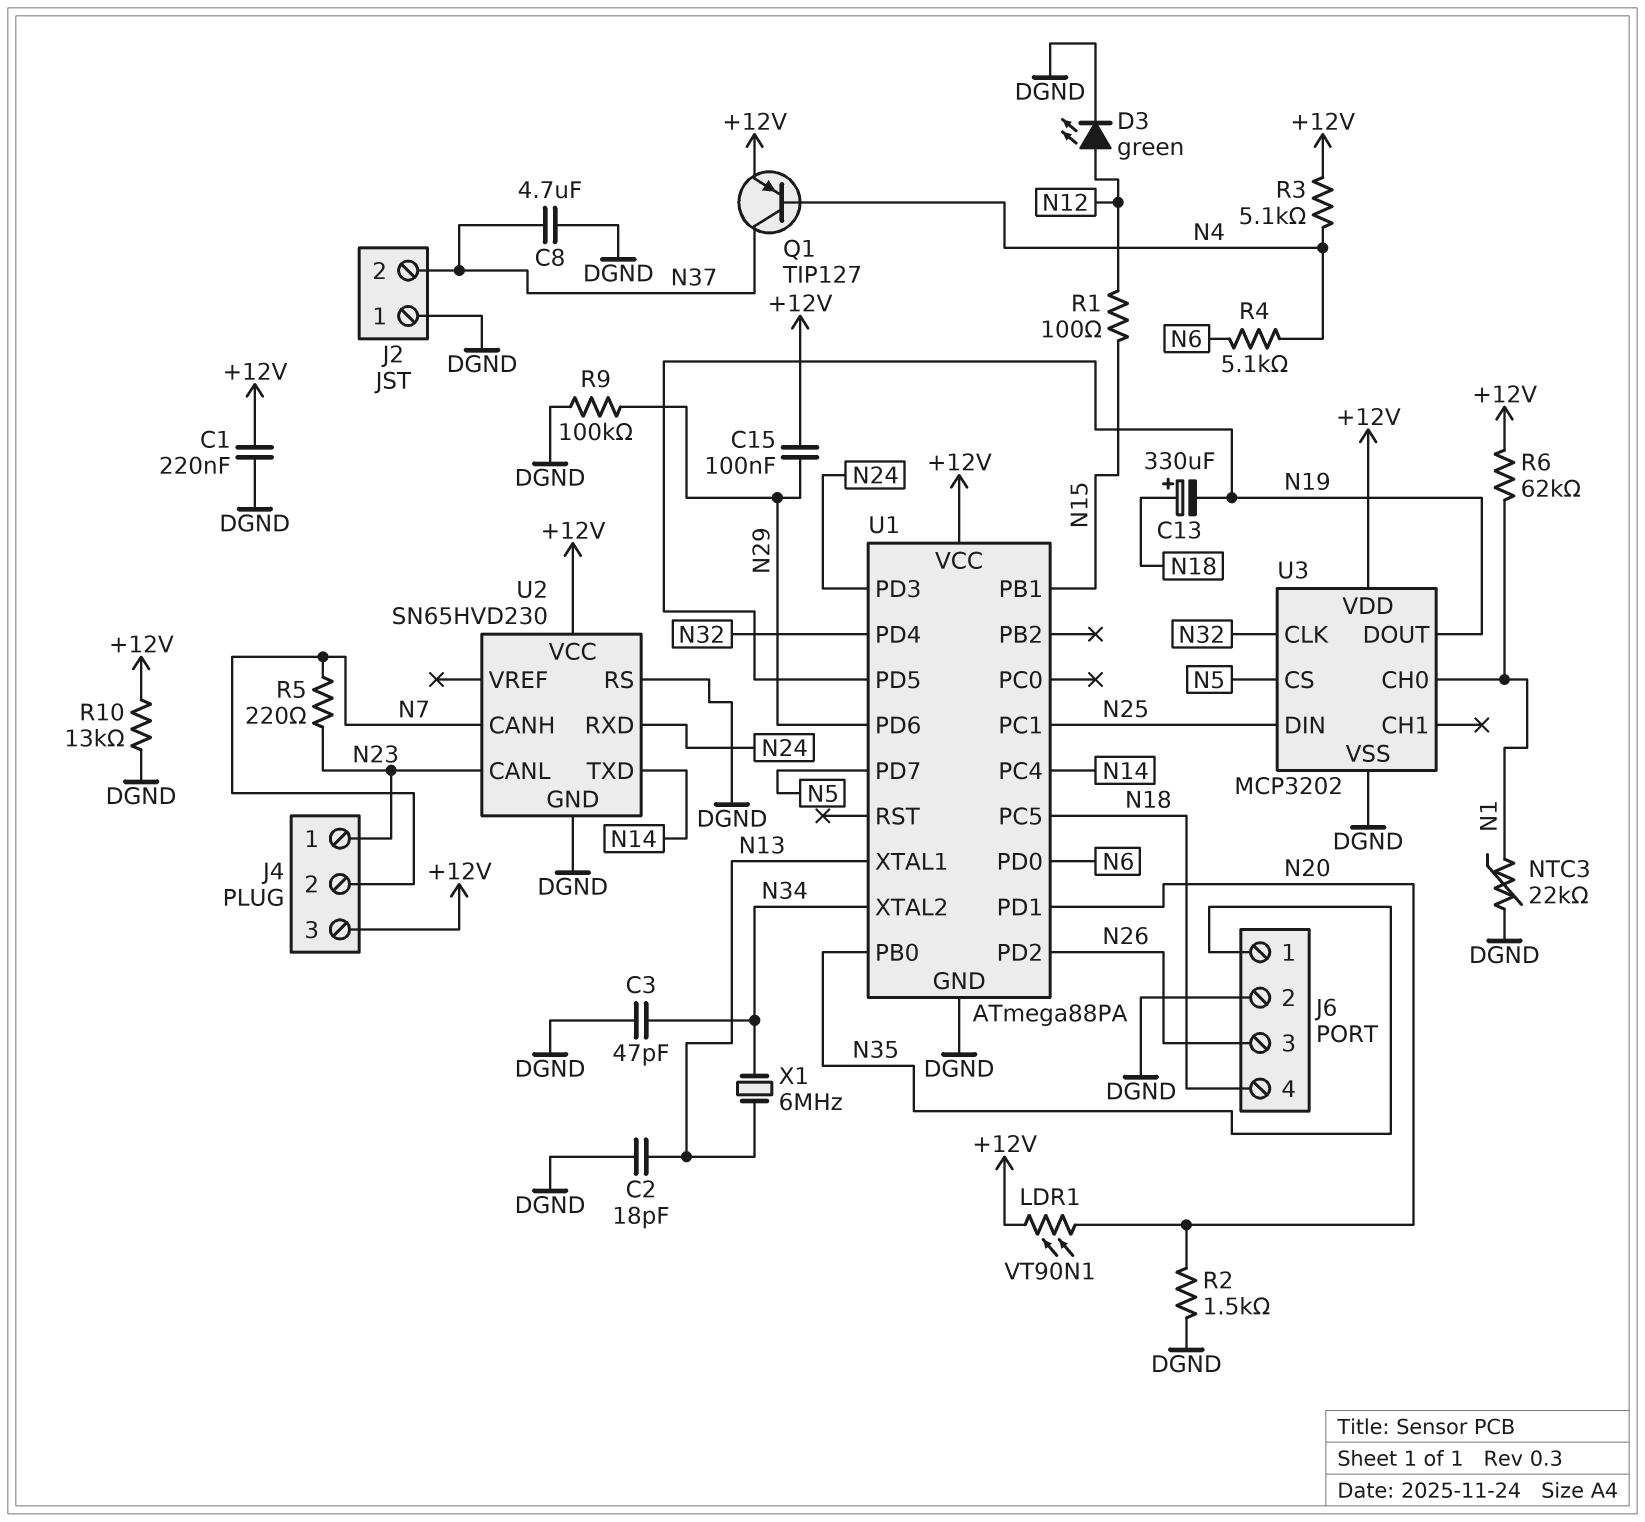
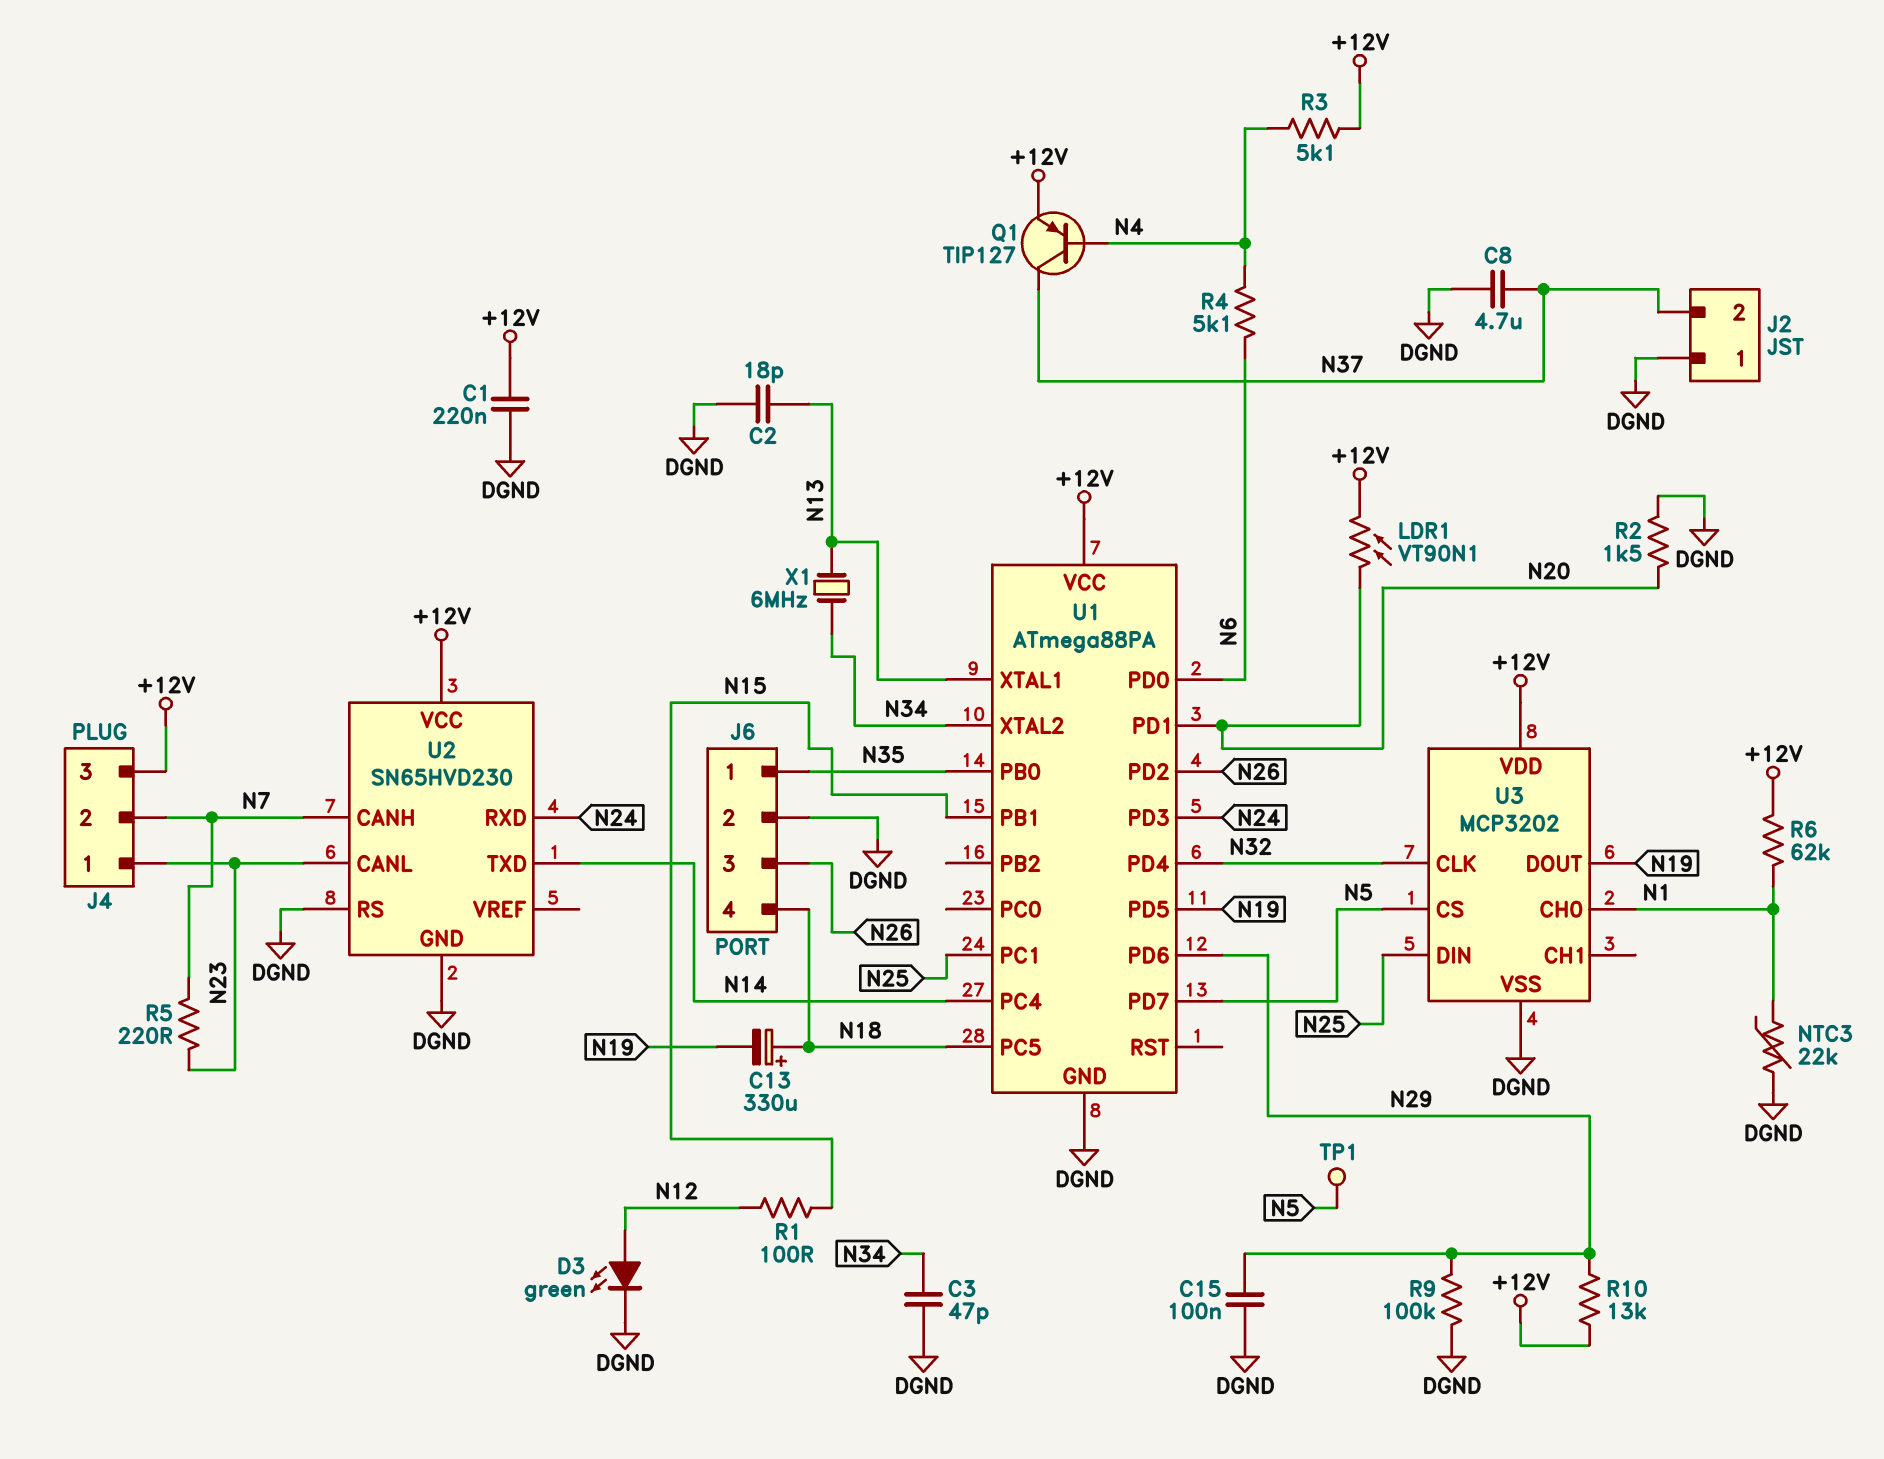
C15: 100nF (+12V, N29) -> 100nF (DGND, N29)
R10: 13k (+12V, DGND) -> 13k (+12V, N29)
TP1: none -> test point (N5)

